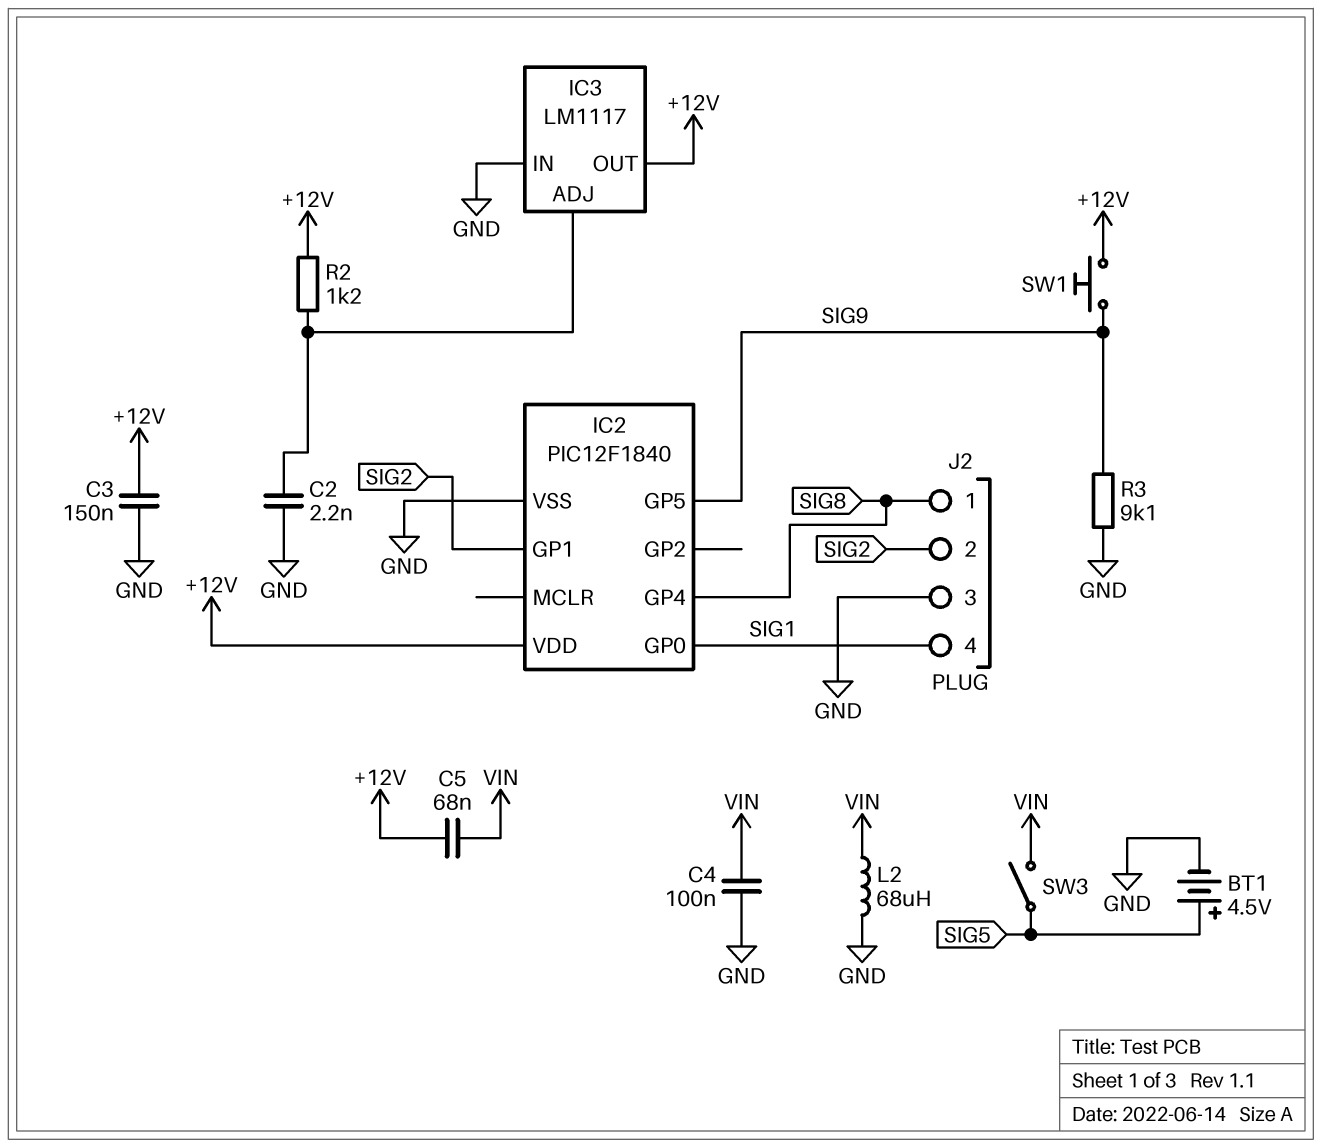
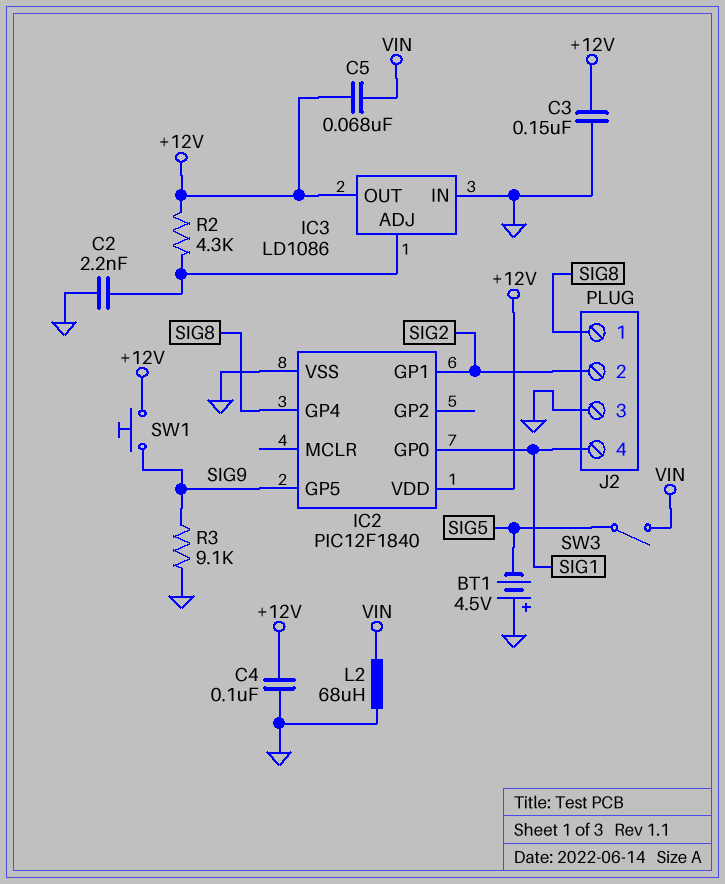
BT1: 4.5V (plus SIG5, minus GND) -> 4.5V (plus GND, minus SIG5)
C4: 100nF (GND, VIN) -> 100nF (+12V, GND)
IC3: LM1117 -> LD1086
R2: 1.2k (+12V, IC3/ADJ) -> 4.3k (+12V, IC3/ADJ)

